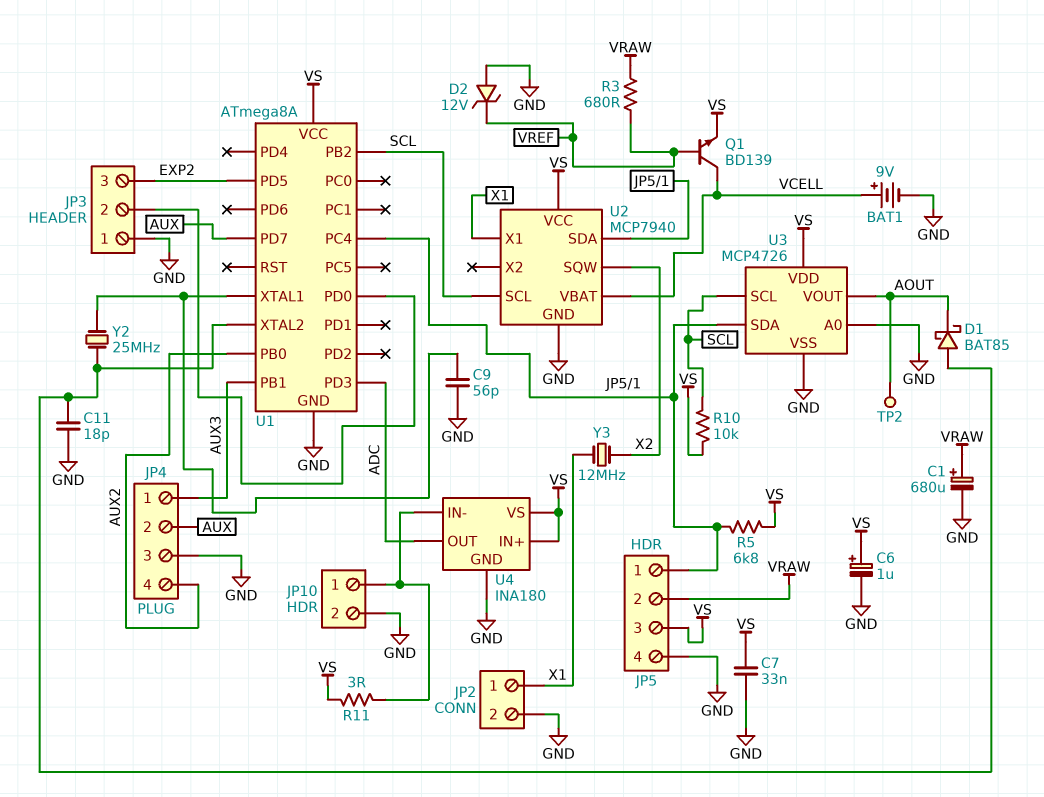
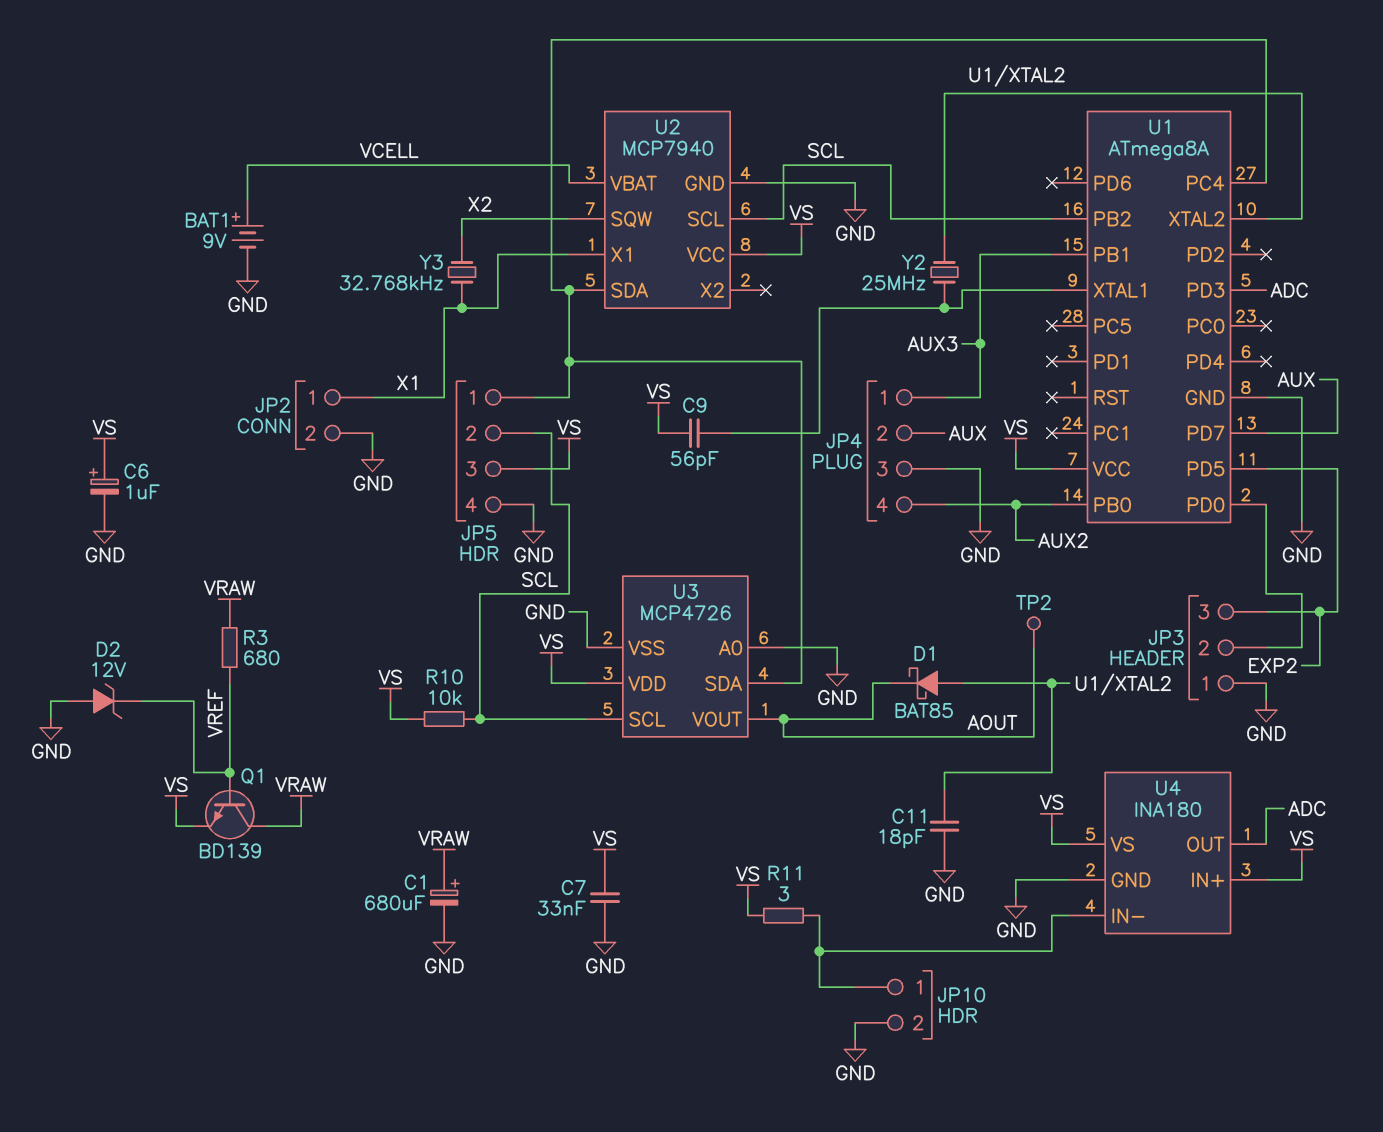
C9: 56pF (GND, U1/XTAL1) -> 56pF (U1/XTAL1, VS)
JP5 pin 2: VRAW -> SCL
Q1: NPN BD139 (B VREF, C VCELL, E VS) -> NPN BD139 (B VREF, C VRAW, E VS)
R5: 6.8k (JP5/1, VS) -> none
Y3: 12MHz (X1, X2) -> 32.768kHz (X1, X2)

